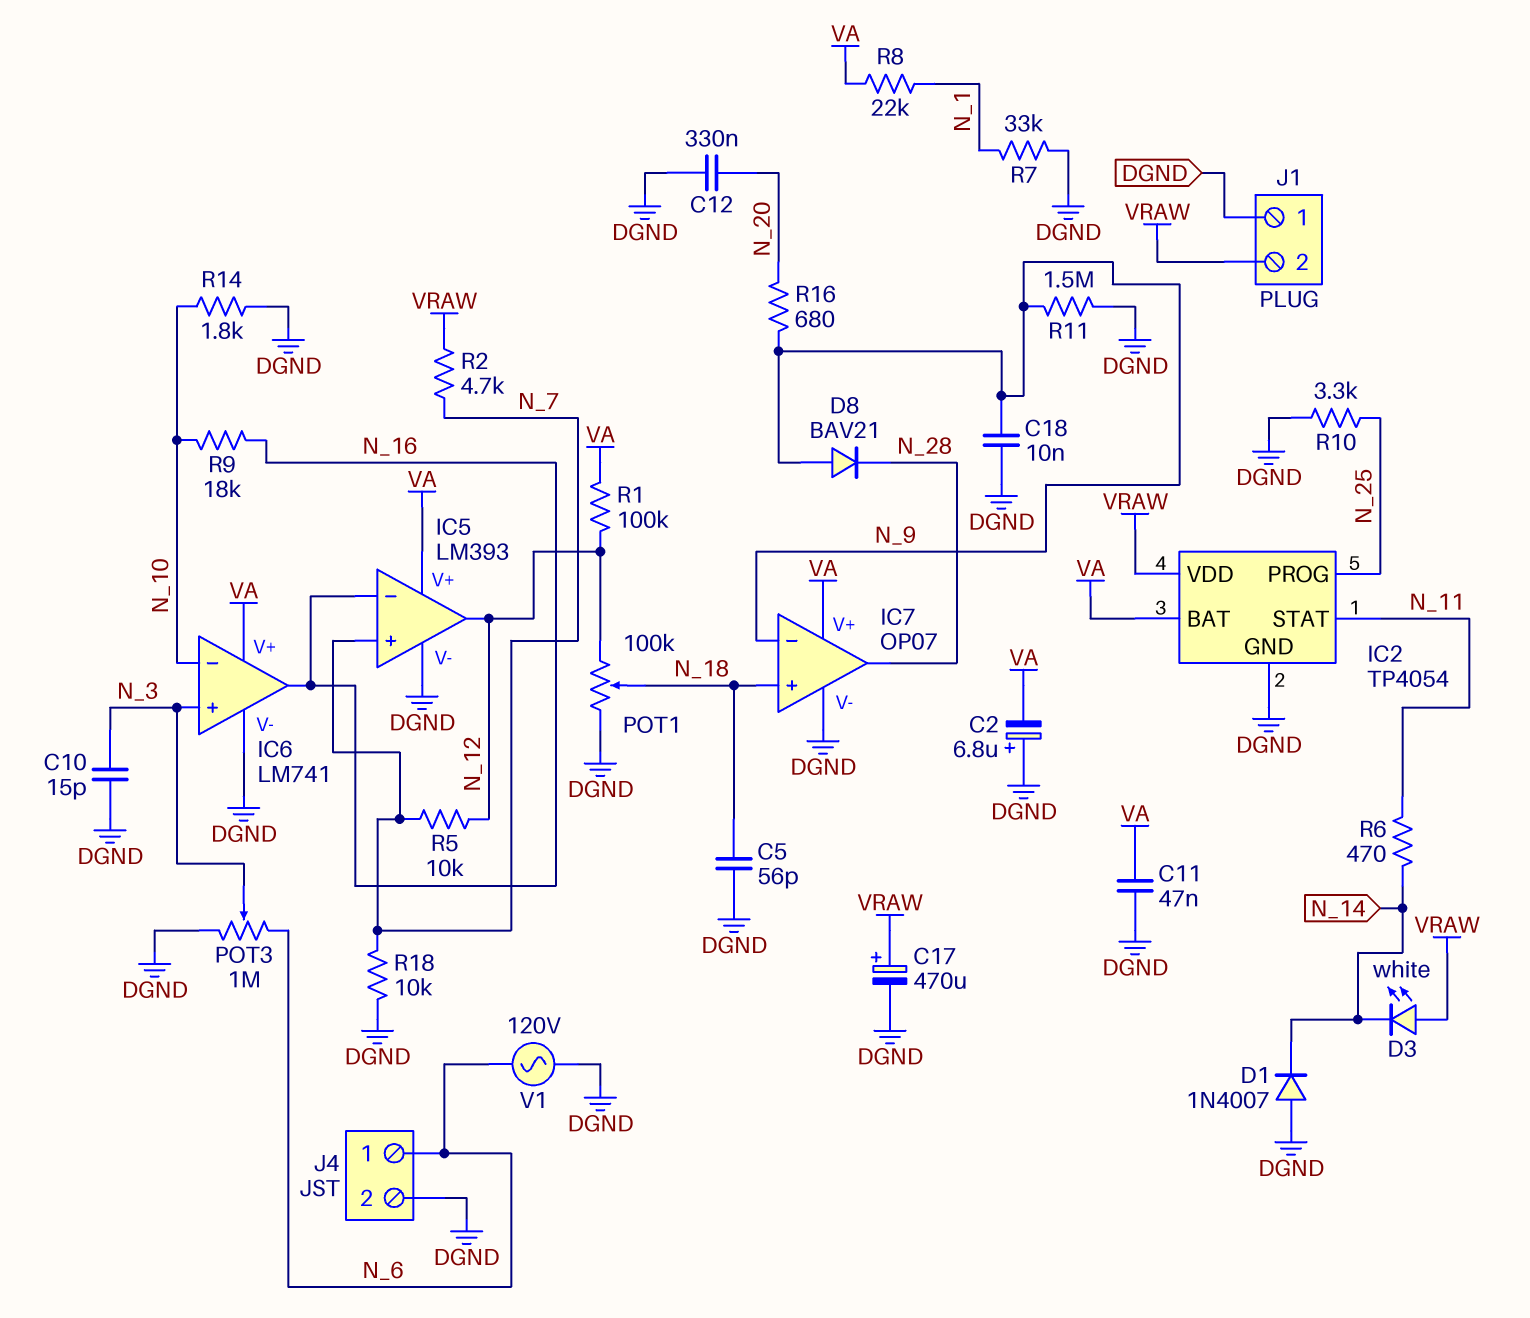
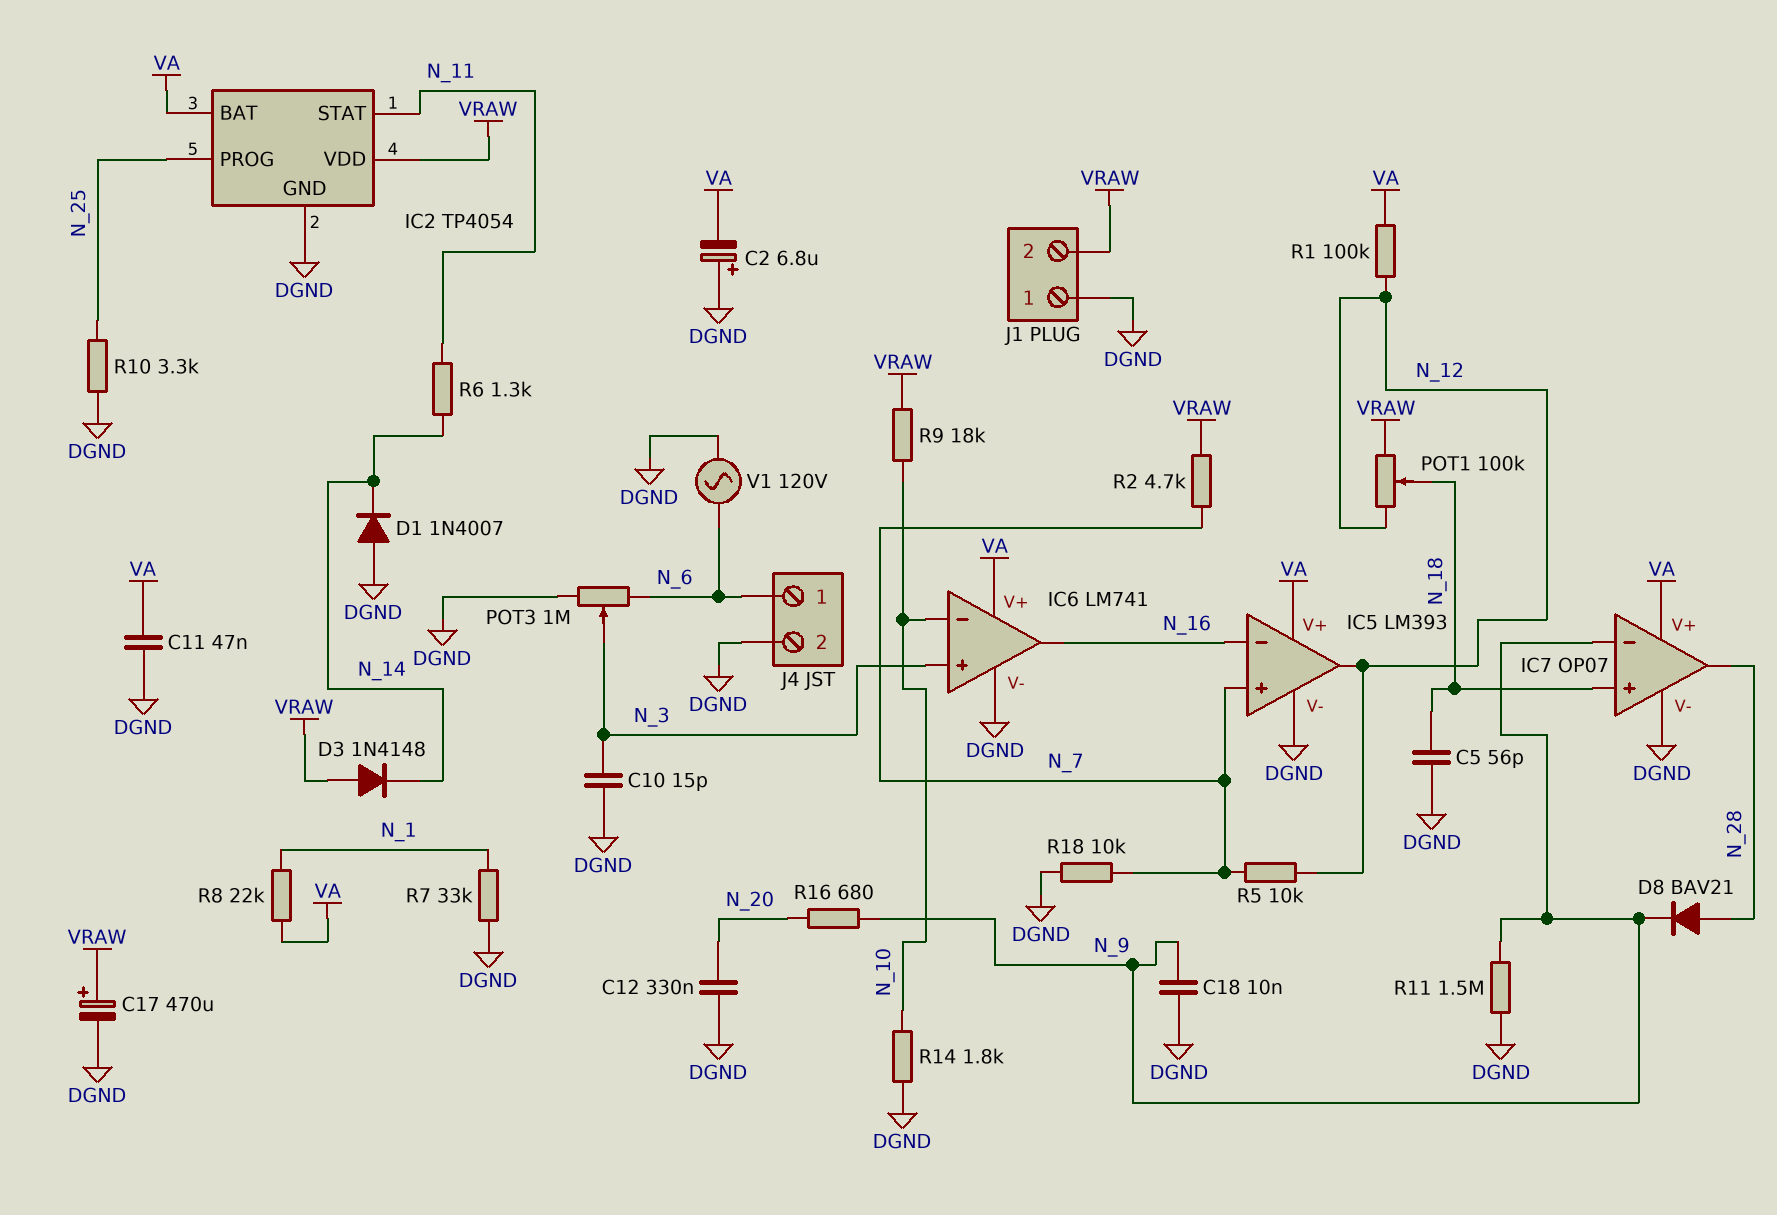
D3: LED white (A VRAW, K N_14) -> diode 1N4148 (A VRAW, K N_14)
D8: diode BAV21 (A N_9, K N_28) -> diode BAV21 (A N_28, K N_9)
POT1: 100k (DGND, N_12, wiper N_18) -> 100k (N_12, VRAW, wiper N_18)
R6: 470 (N_11, N_14) -> 1.3k (N_11, N_14)
R9: 18k (N_10, N_16) -> 18k (N_10, VRAW)

